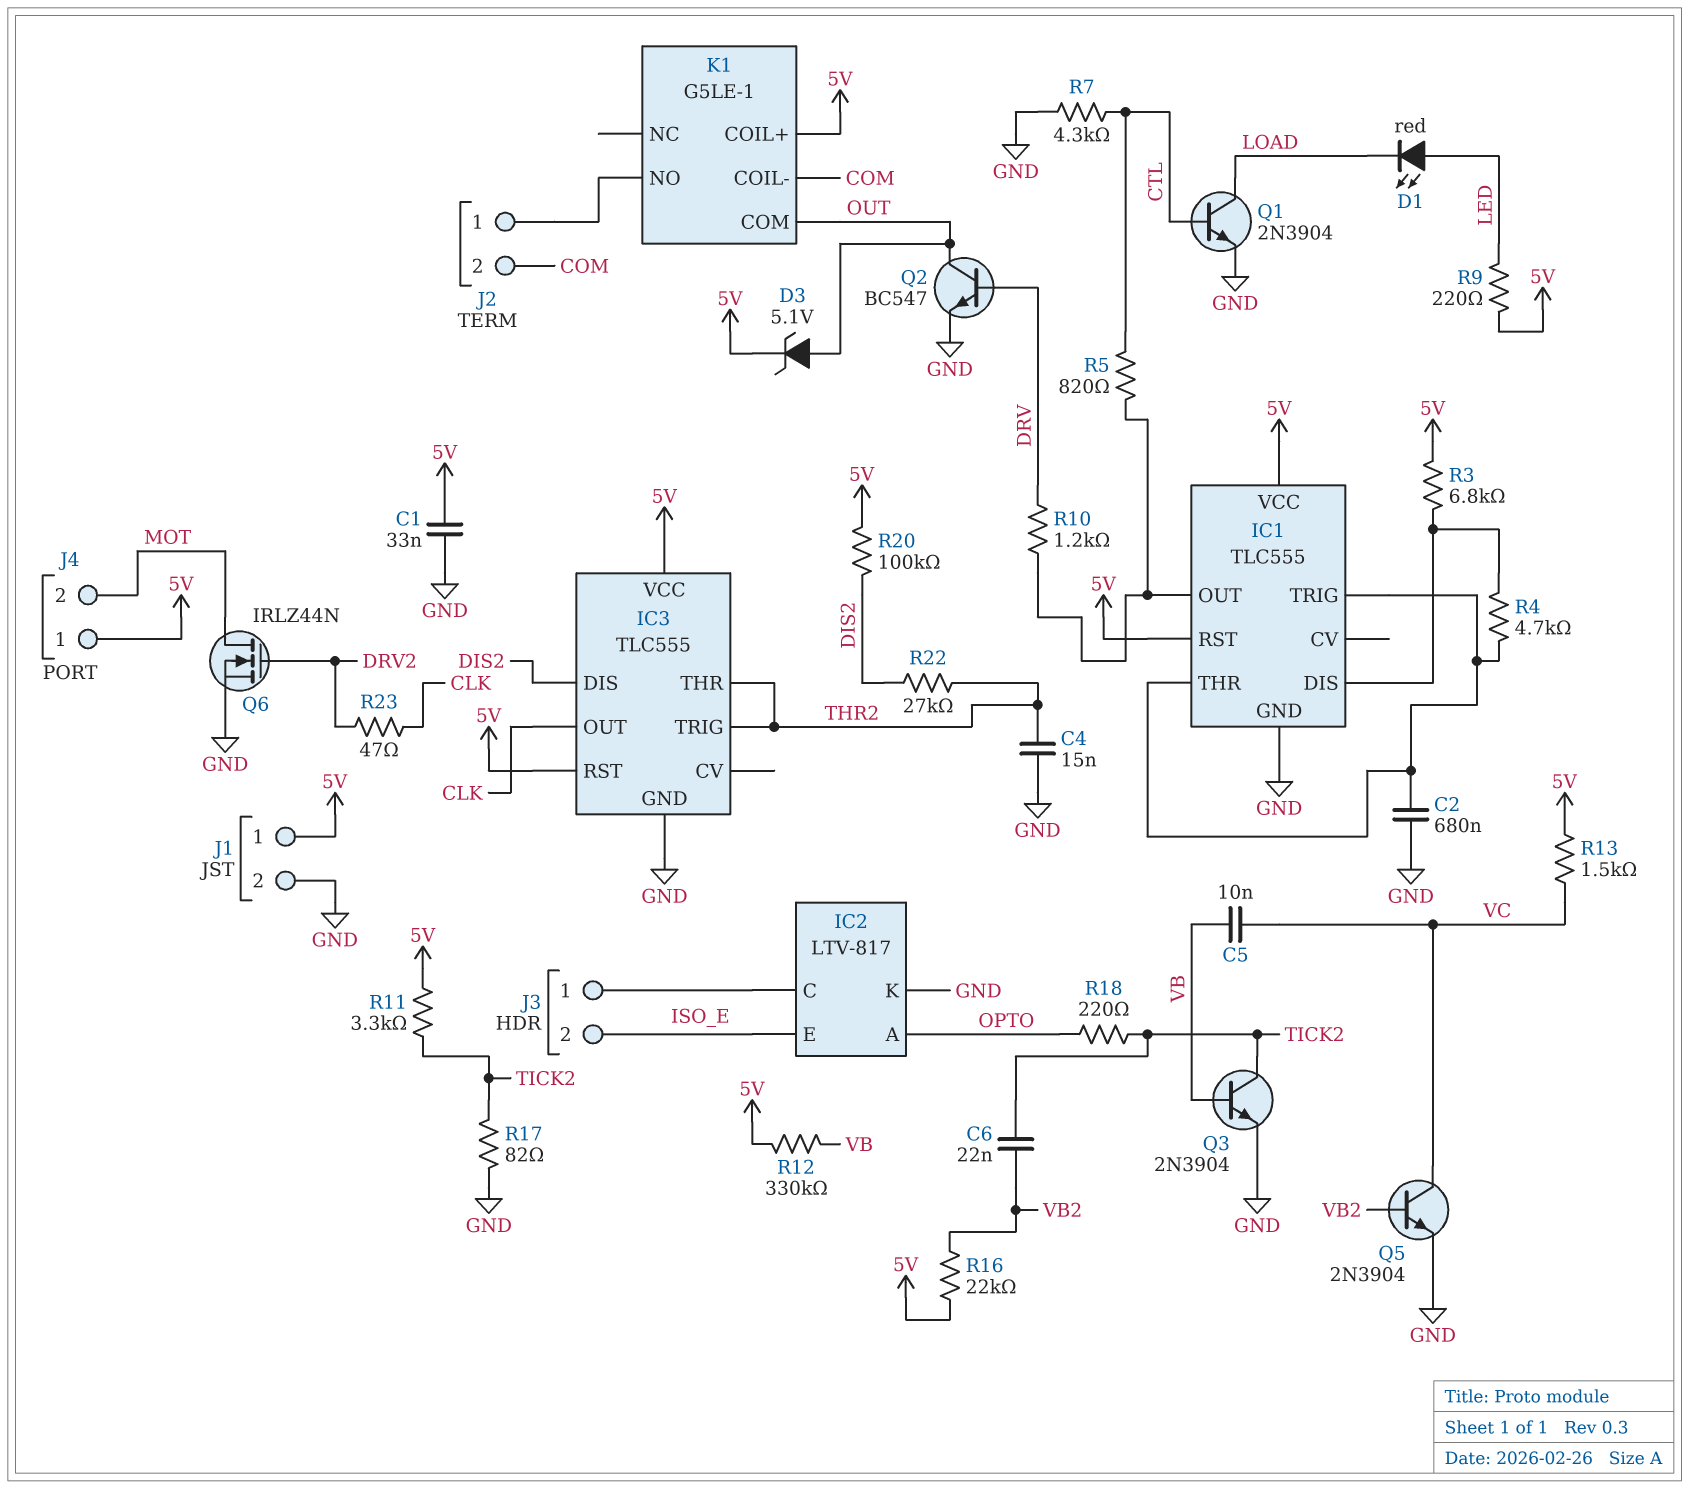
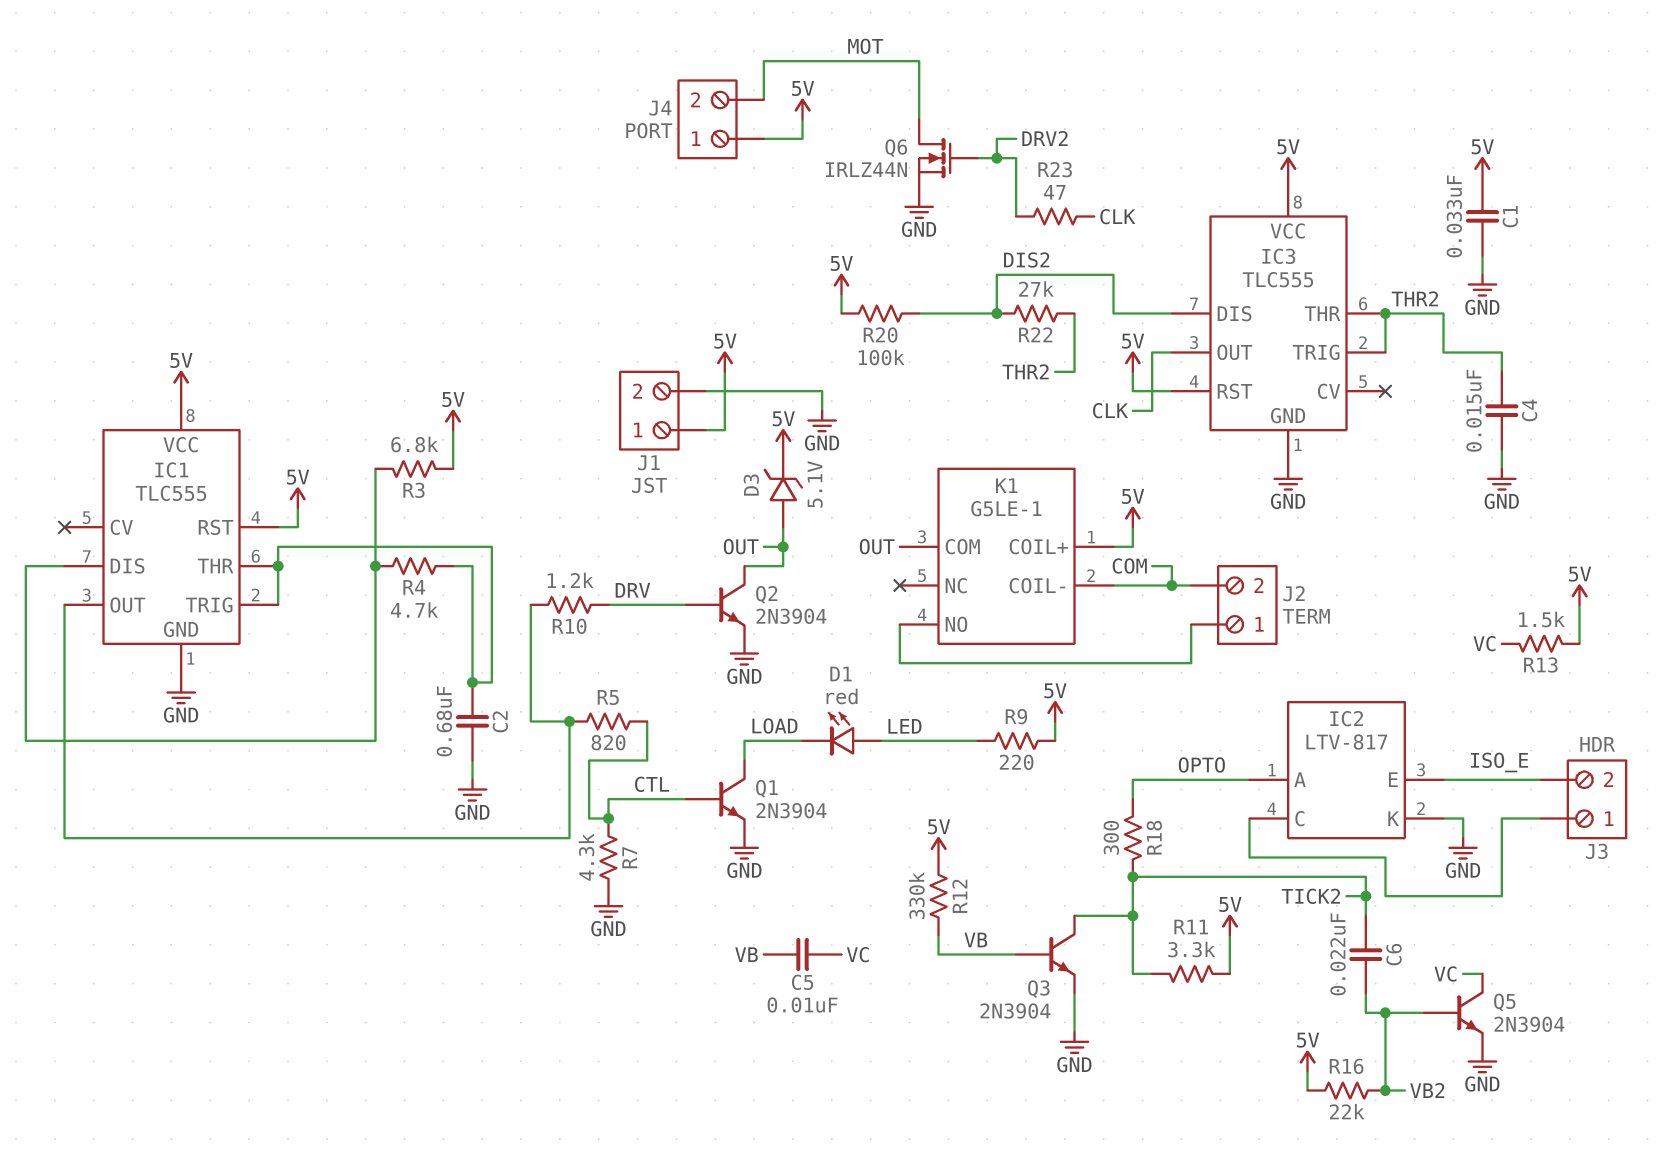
Q2: NPN BC547 (B DRV, C OUT, E GND) -> NPN 2N3904 (B DRV, C OUT, E GND)
R17: 82 (GND, TICK2) -> none
R18: 220 (OPTO, TICK2) -> 300 (OPTO, TICK2)

